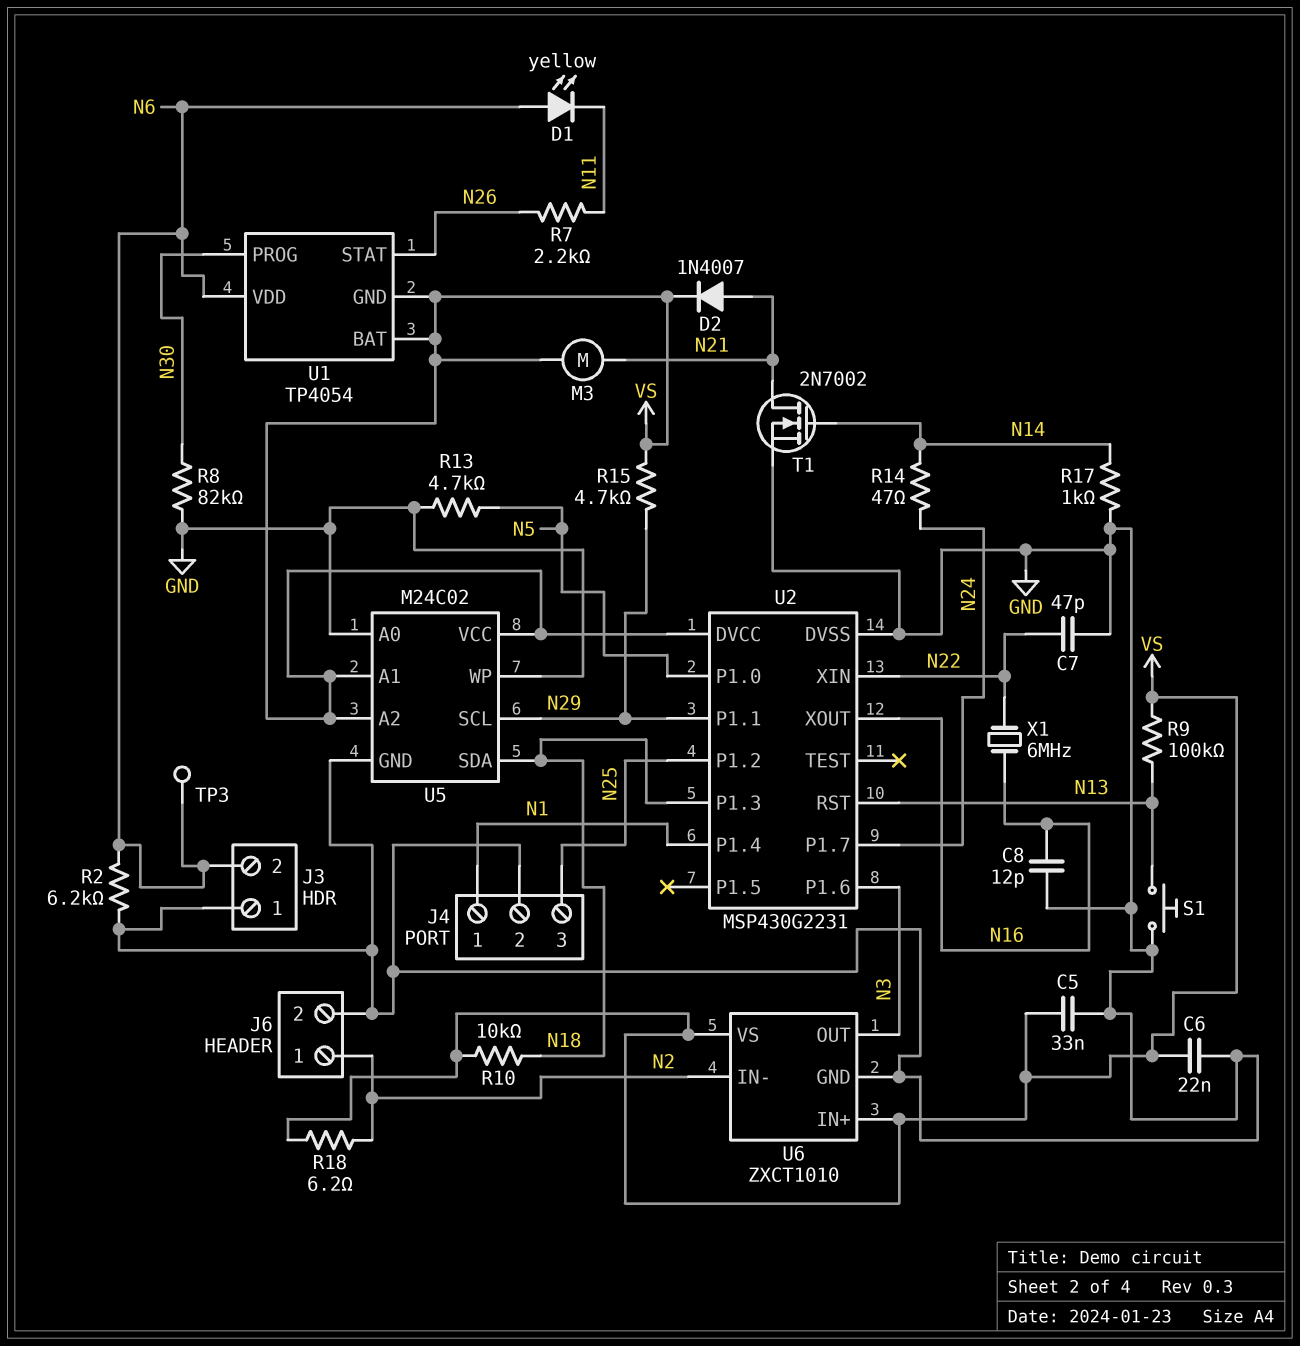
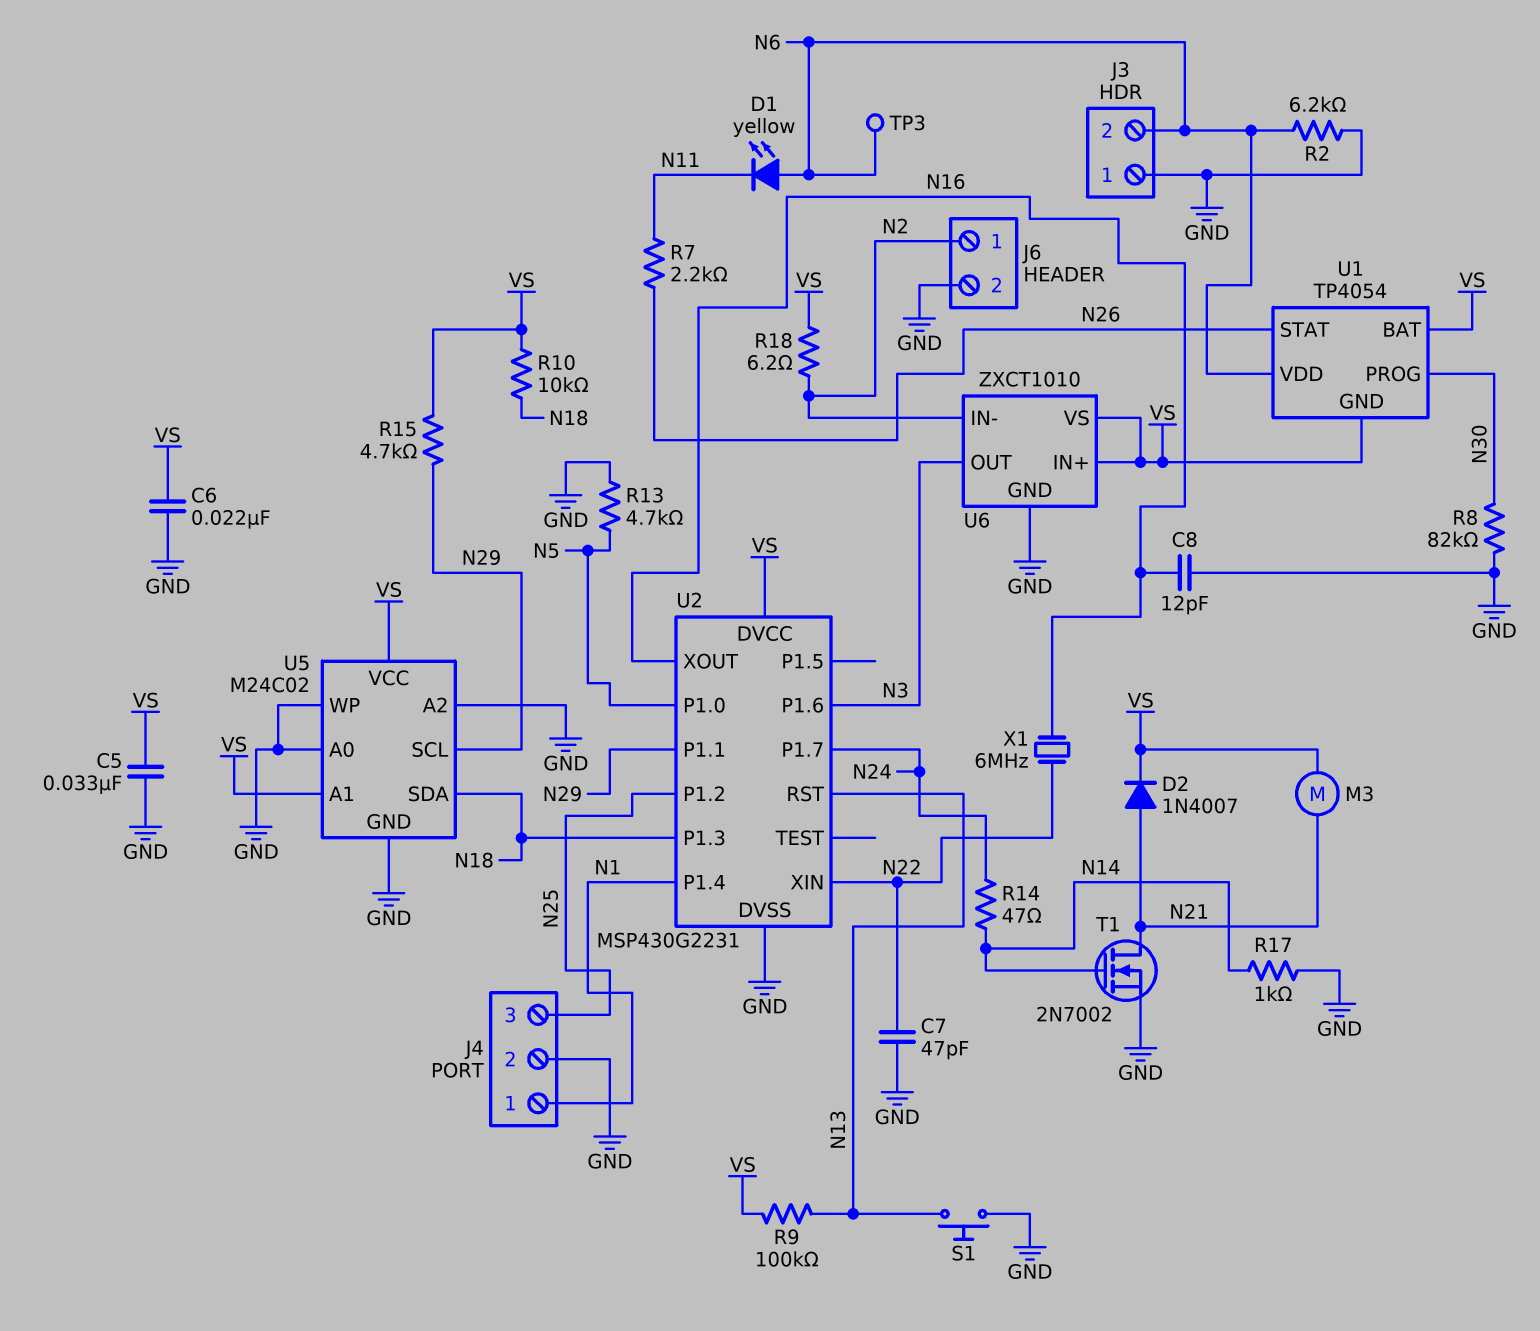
U5 pin A2: VS -> GND

